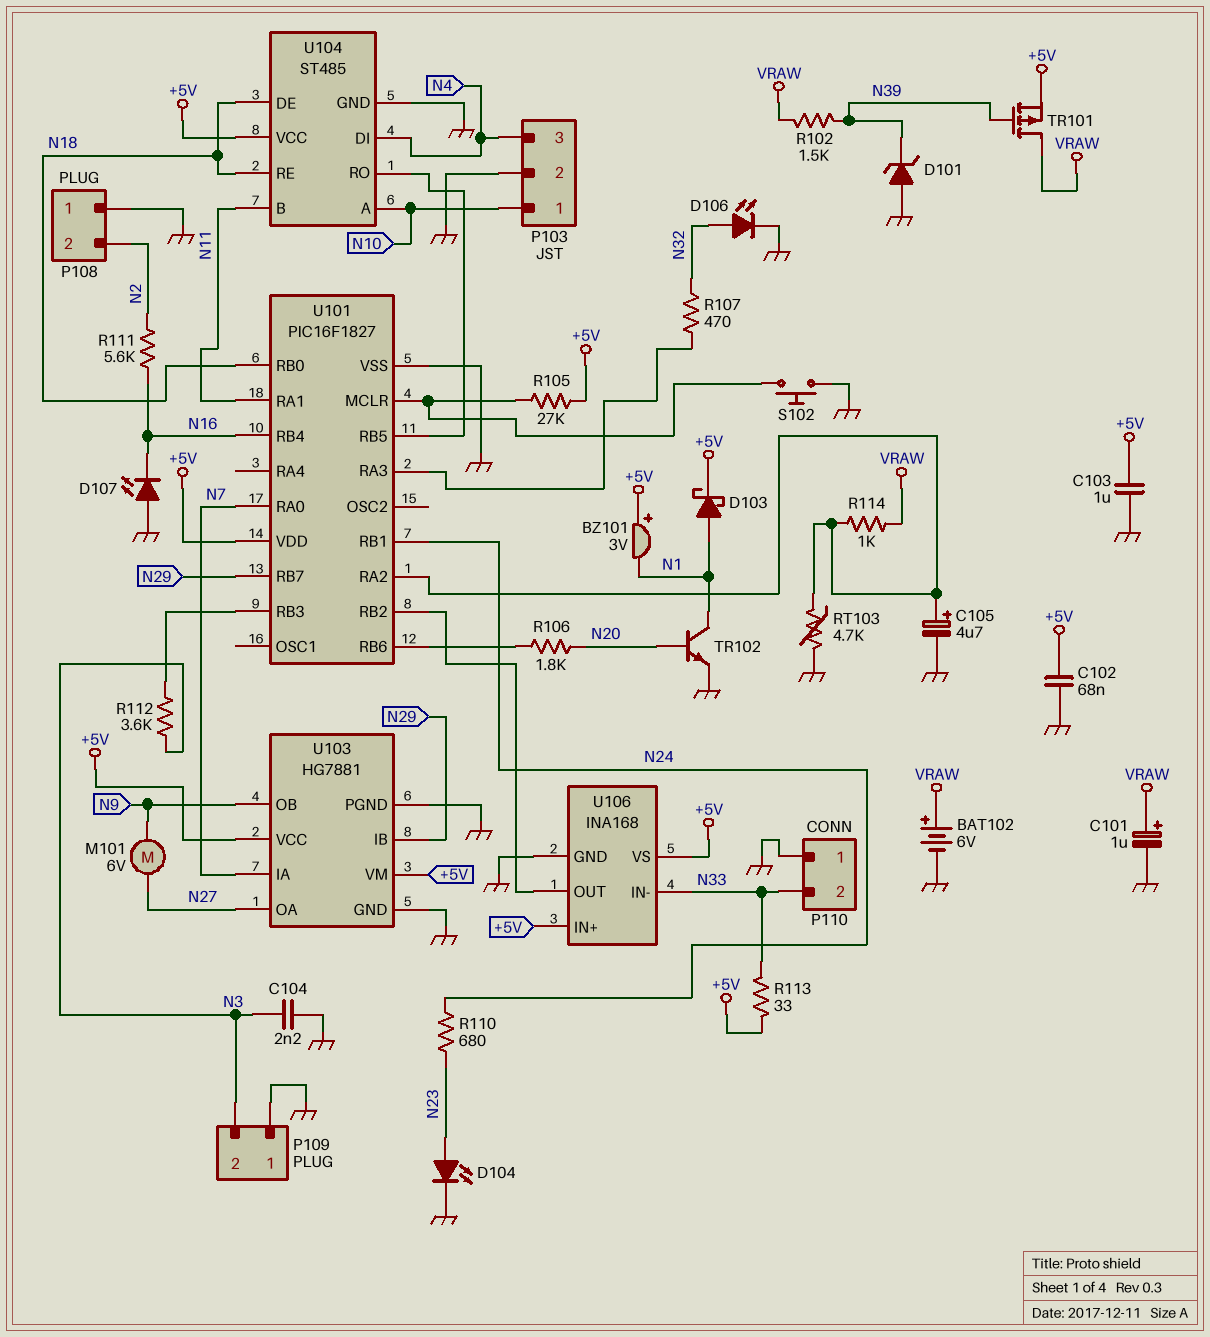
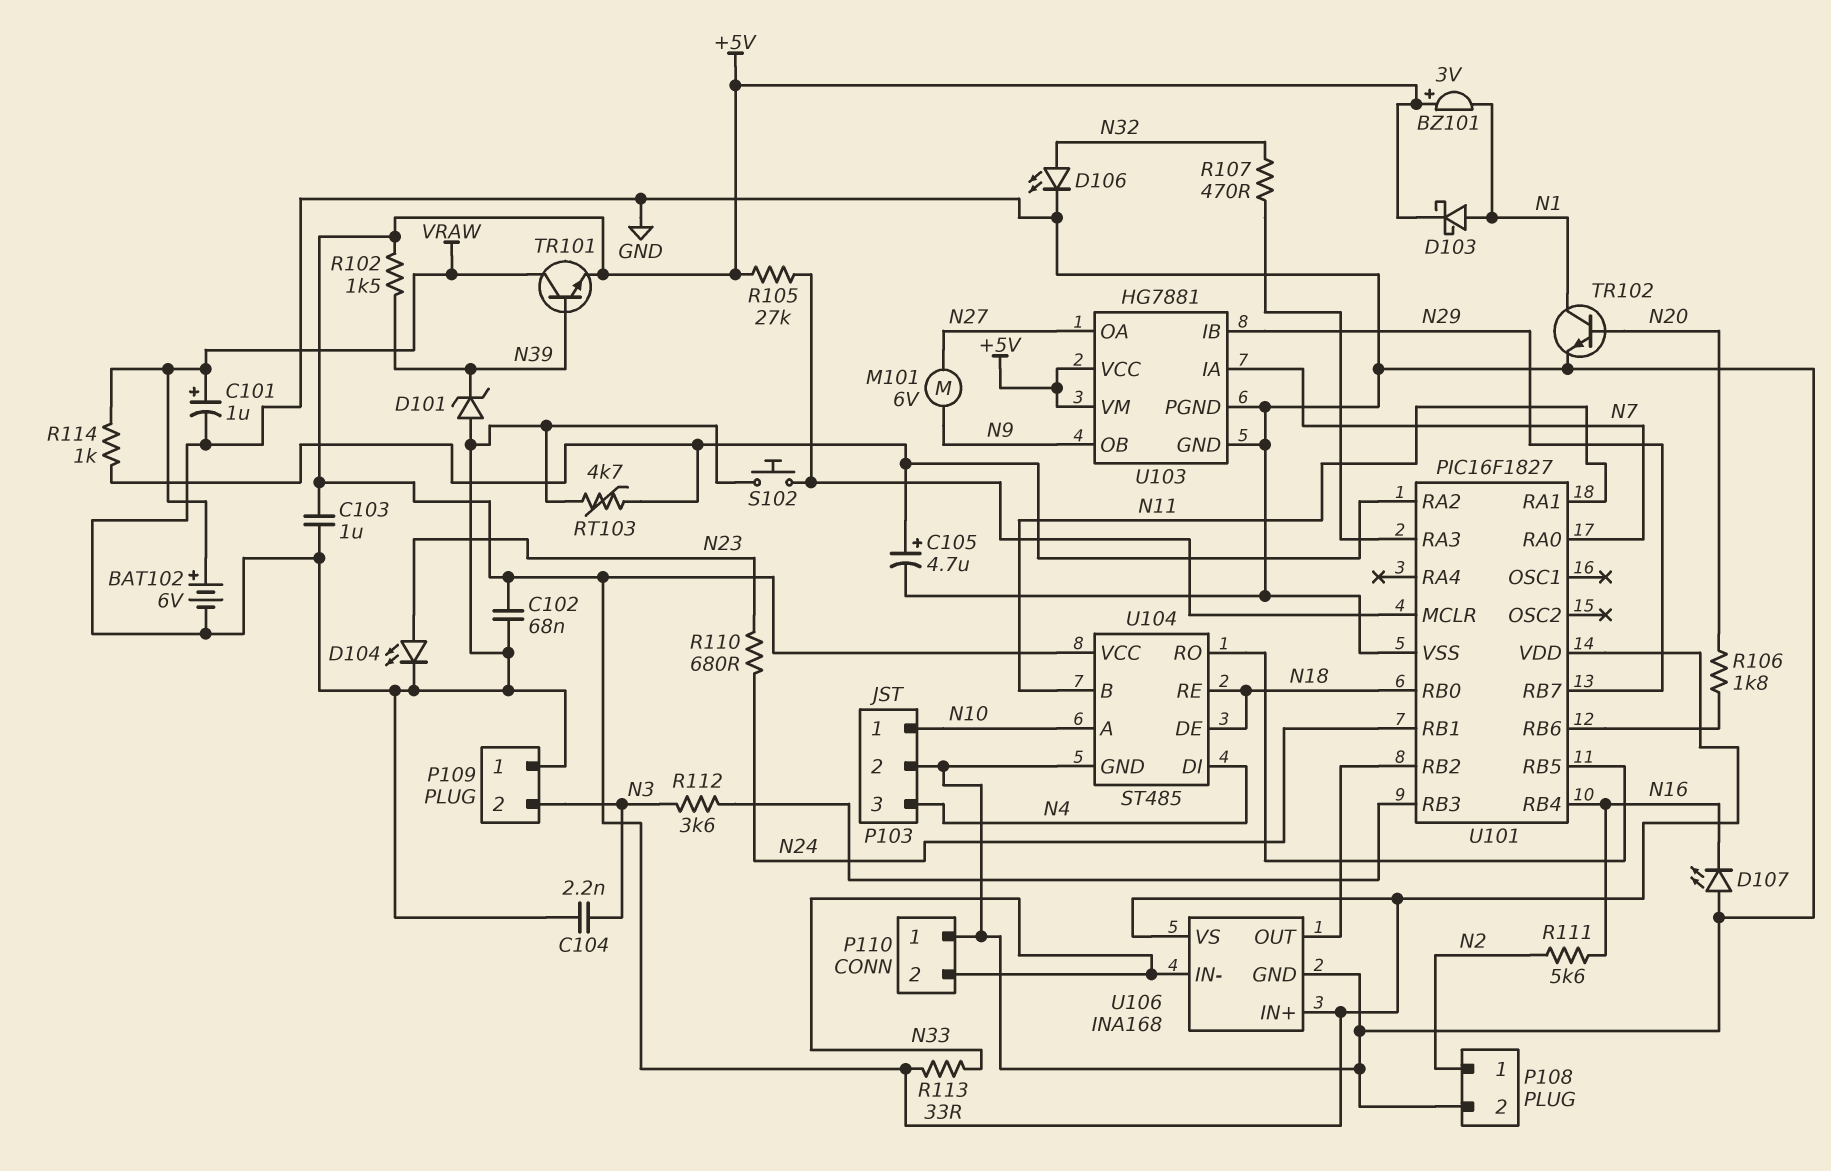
P108 pin 1: GND -> N2
P108 pin 2: N2 -> GND
R102: 1.5k (N39, VRAW) -> 1.5k (+5V, N39)
TR101: PMOS (G N39, D VRAW, S +5V) -> NPN (B N39, C VRAW, E +5V)

